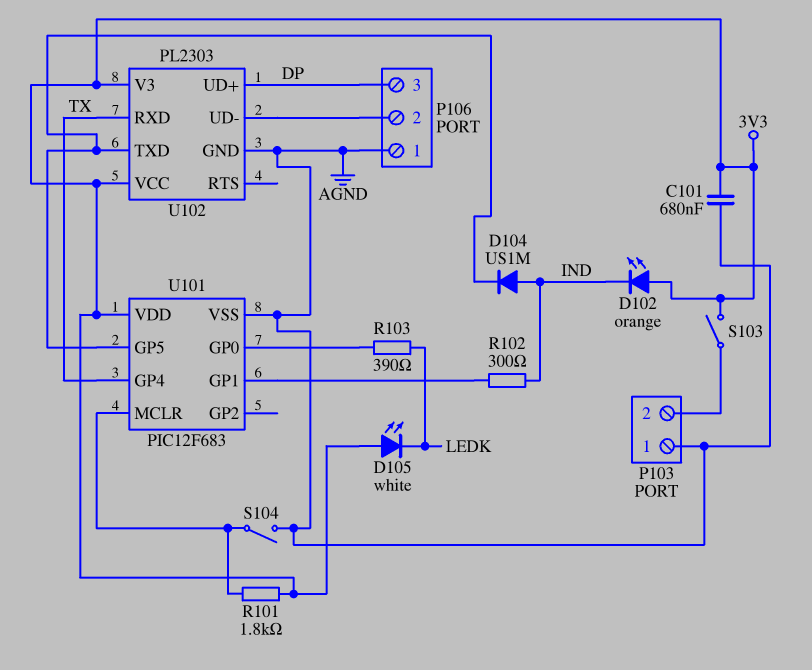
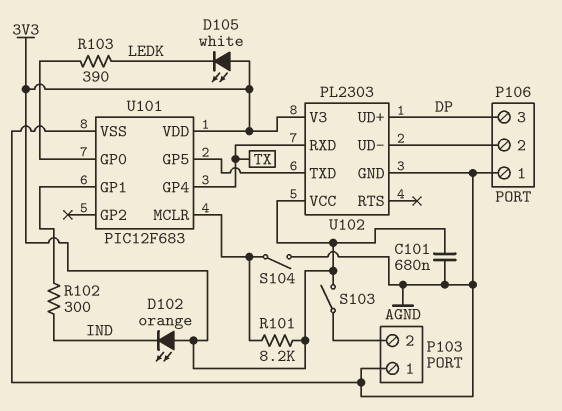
D104: diode US1M (A IND, K U101/GP5) -> none
R101: 1.8k (3V3, U101/MCLR) -> 8.2k (3V3, U101/MCLR)

